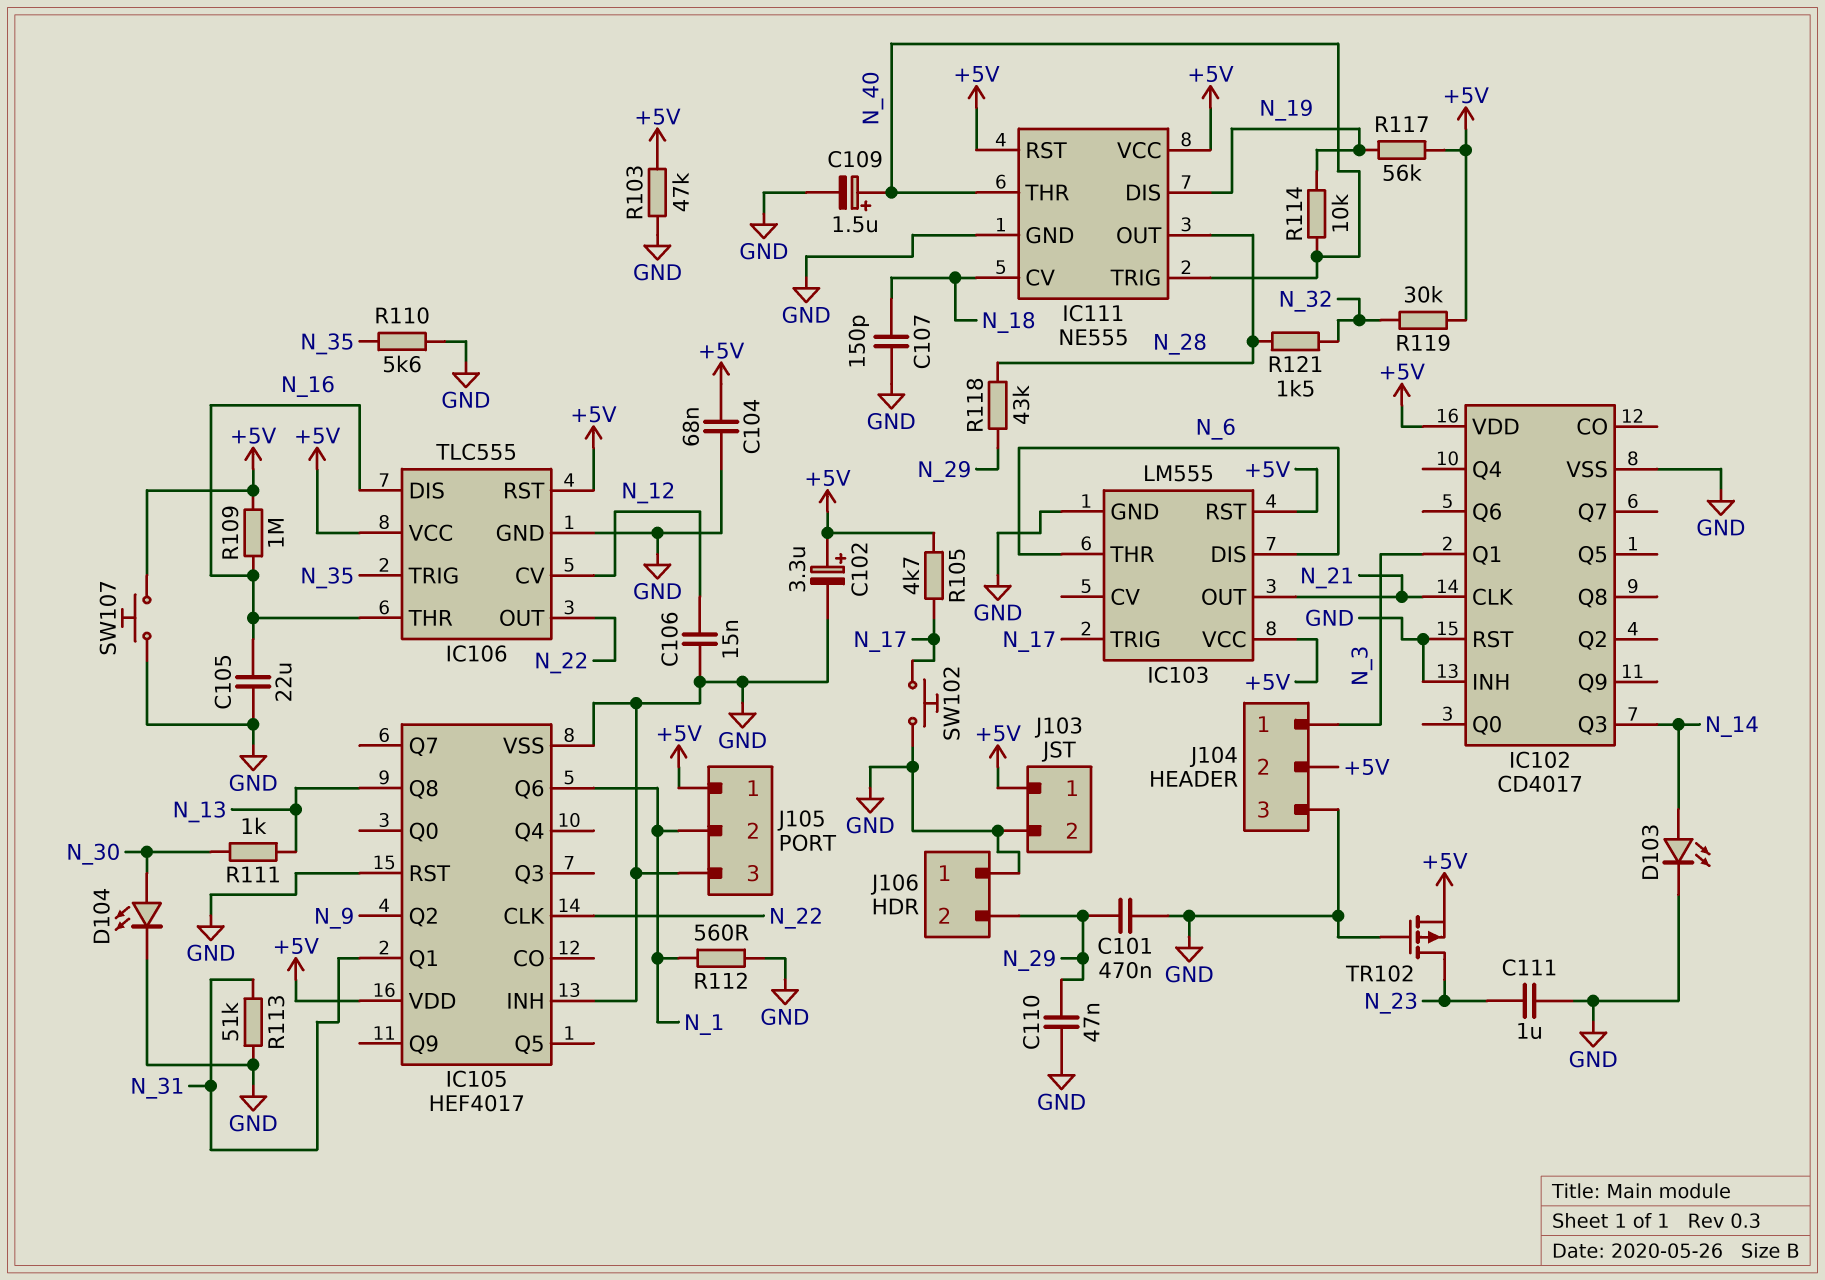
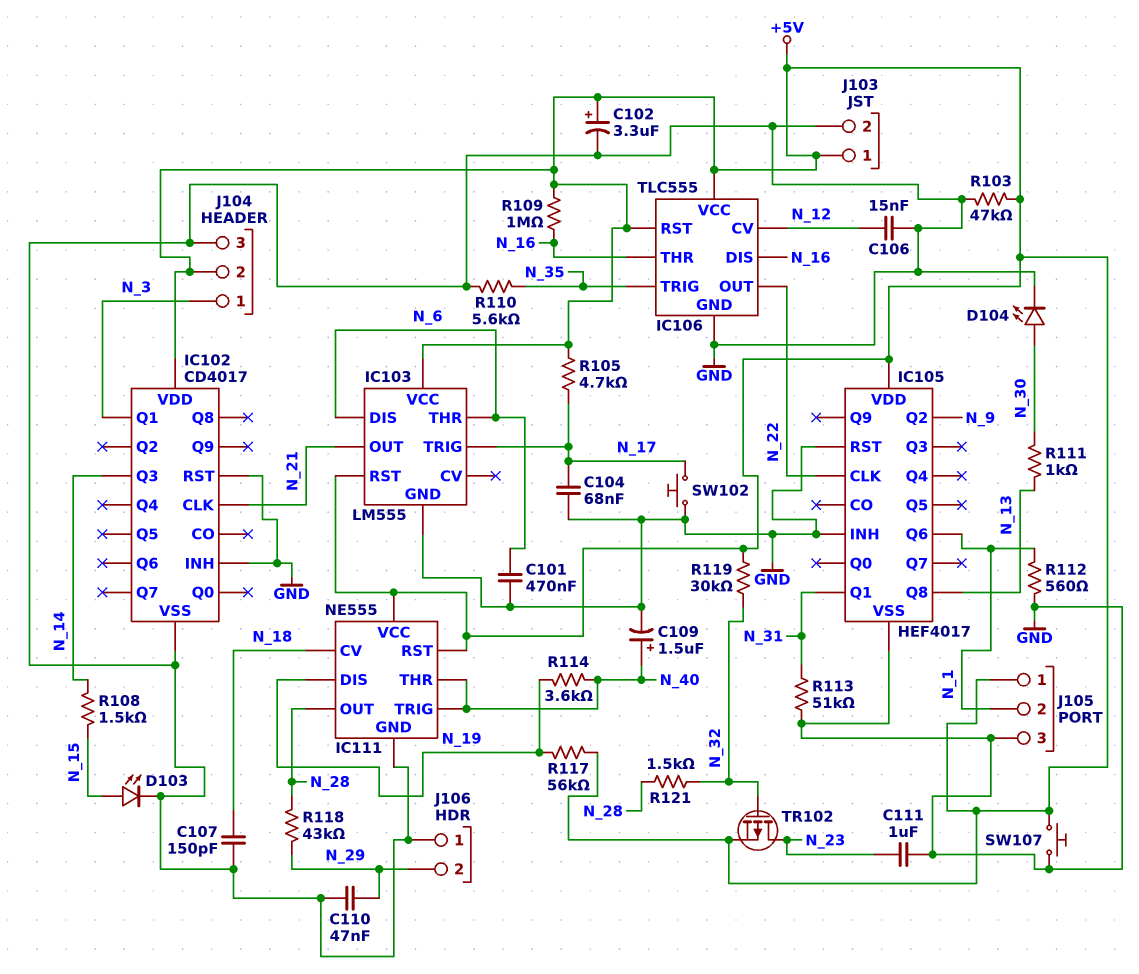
C101: 470nF (GND, N_29) -> 470nF (GND, N_6)
C104: 68nF (+5V, GND) -> 68nF (GND, N_17)
C105: 22uF (GND, N_16) -> none
D103: LED (A N_14, K GND) -> LED (A N_15, K GND)
R108: none -> 1.5k (N_14, N_15)
R114: 10k (N_19, N_40) -> 3.6k (N_19, N_40)
TR102: PMOS (G GND, D N_23, S +5V) -> PMOS (G N_32, D N_23, S +5V)

